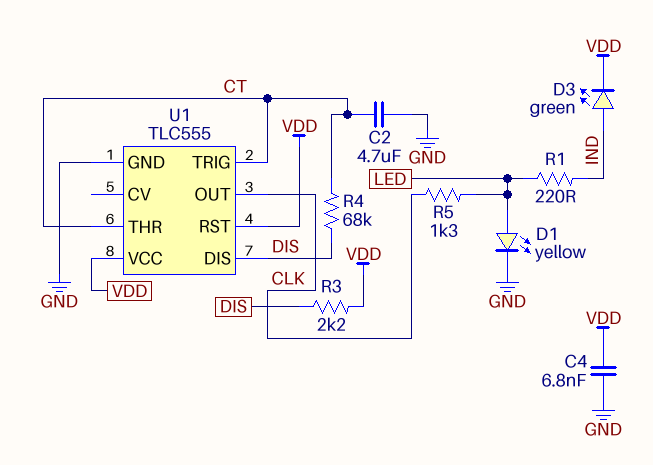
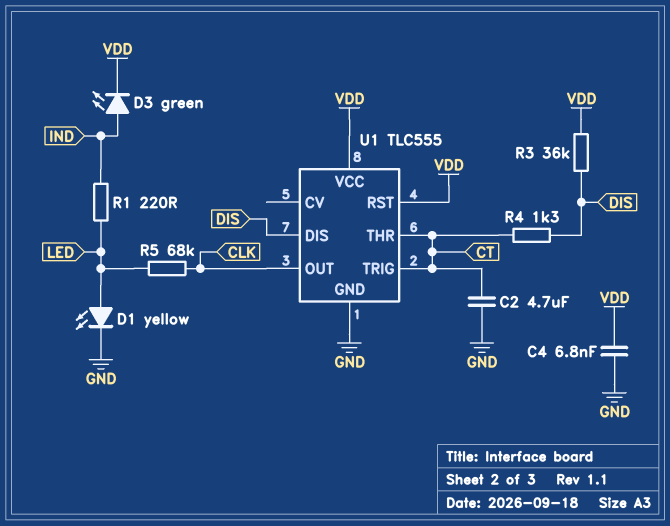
R3: 2.2k (DIS, VDD) -> 36k (DIS, VDD)
R4: 68k (CT, DIS) -> 1.3k (CT, DIS)
R5: 1.3k (CLK, LED) -> 68k (CLK, LED)

